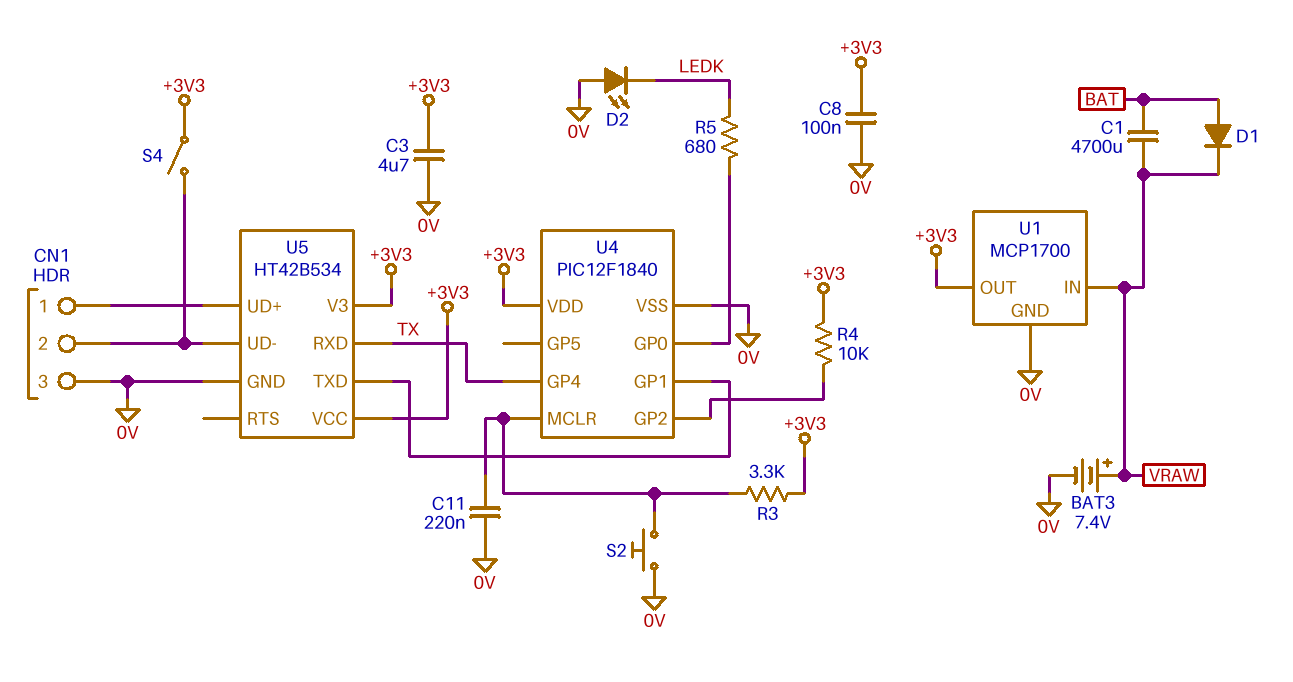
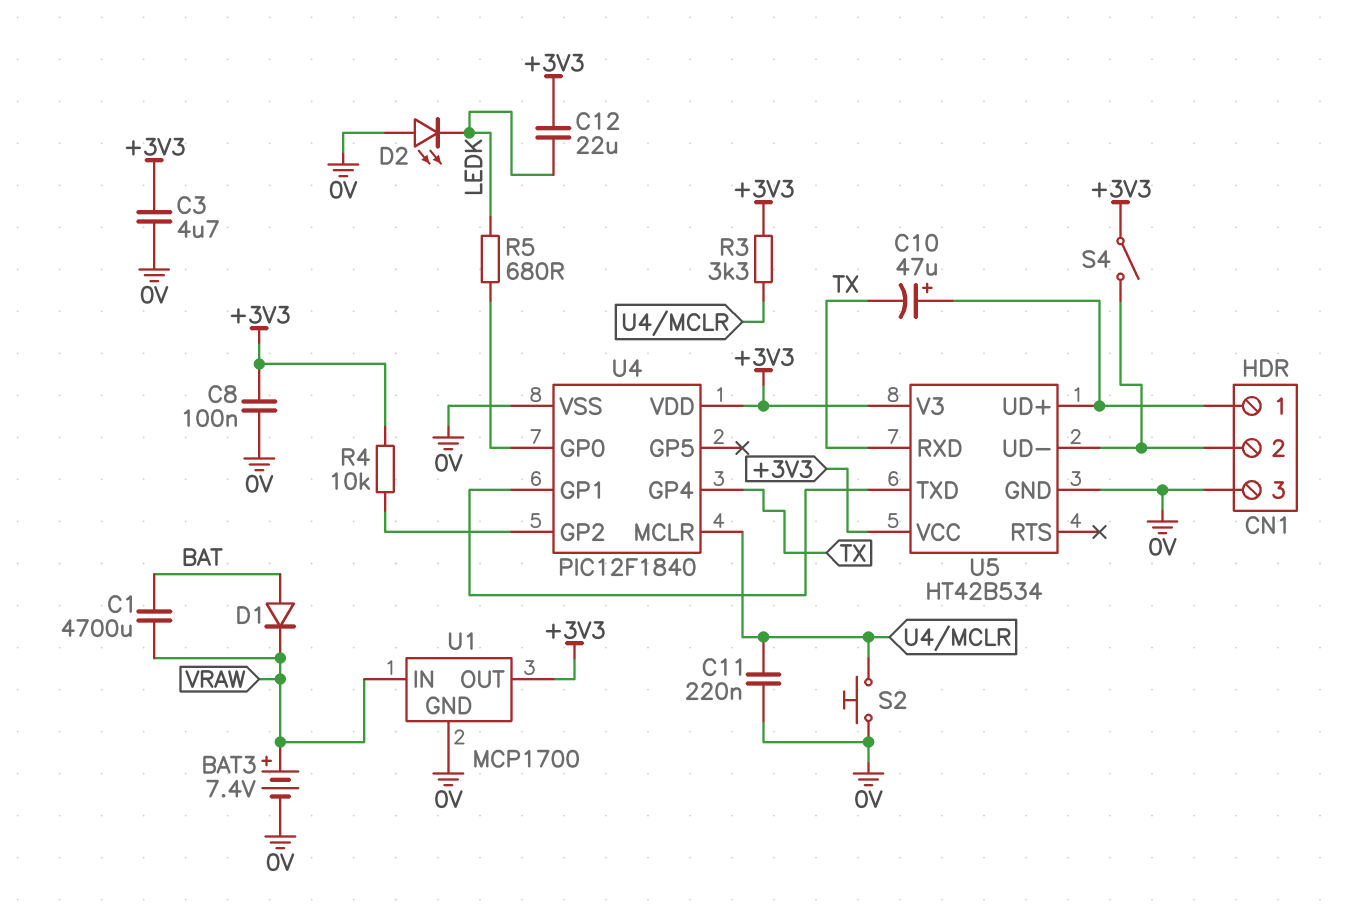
C10: none -> 47uF (plus CN1/1, minus TX)
C12: none -> 22uF (+3V3, LEDK)

